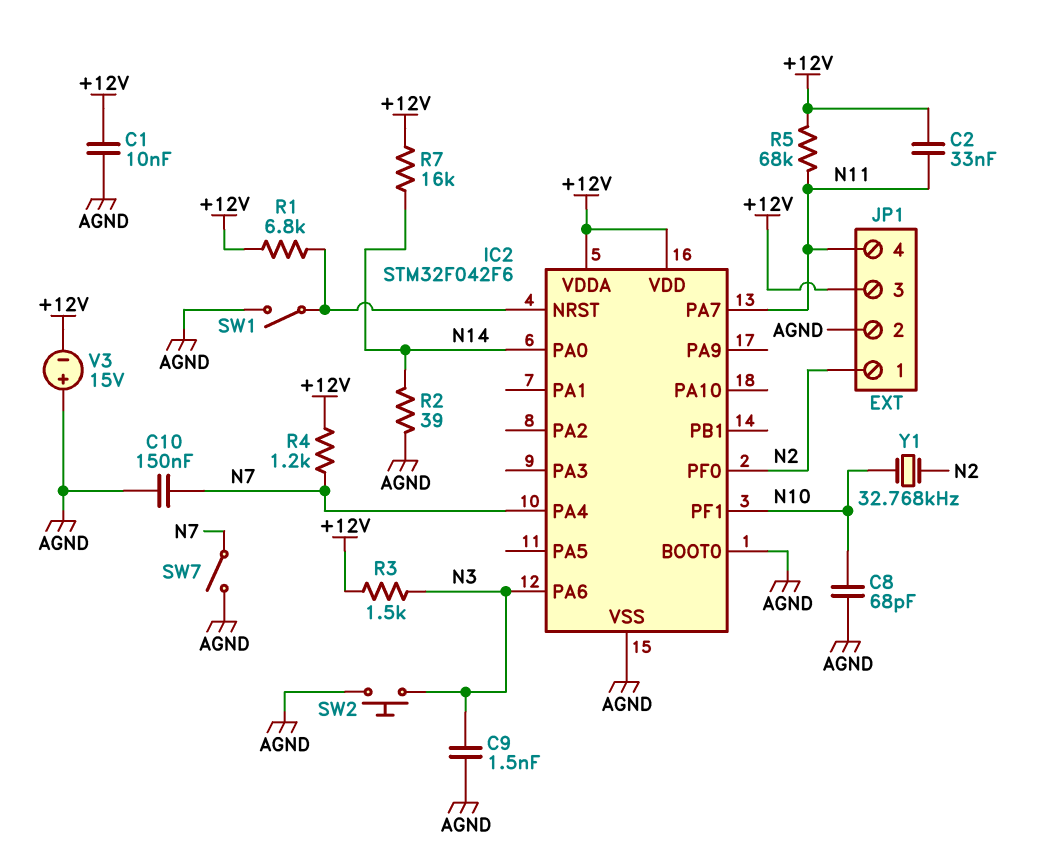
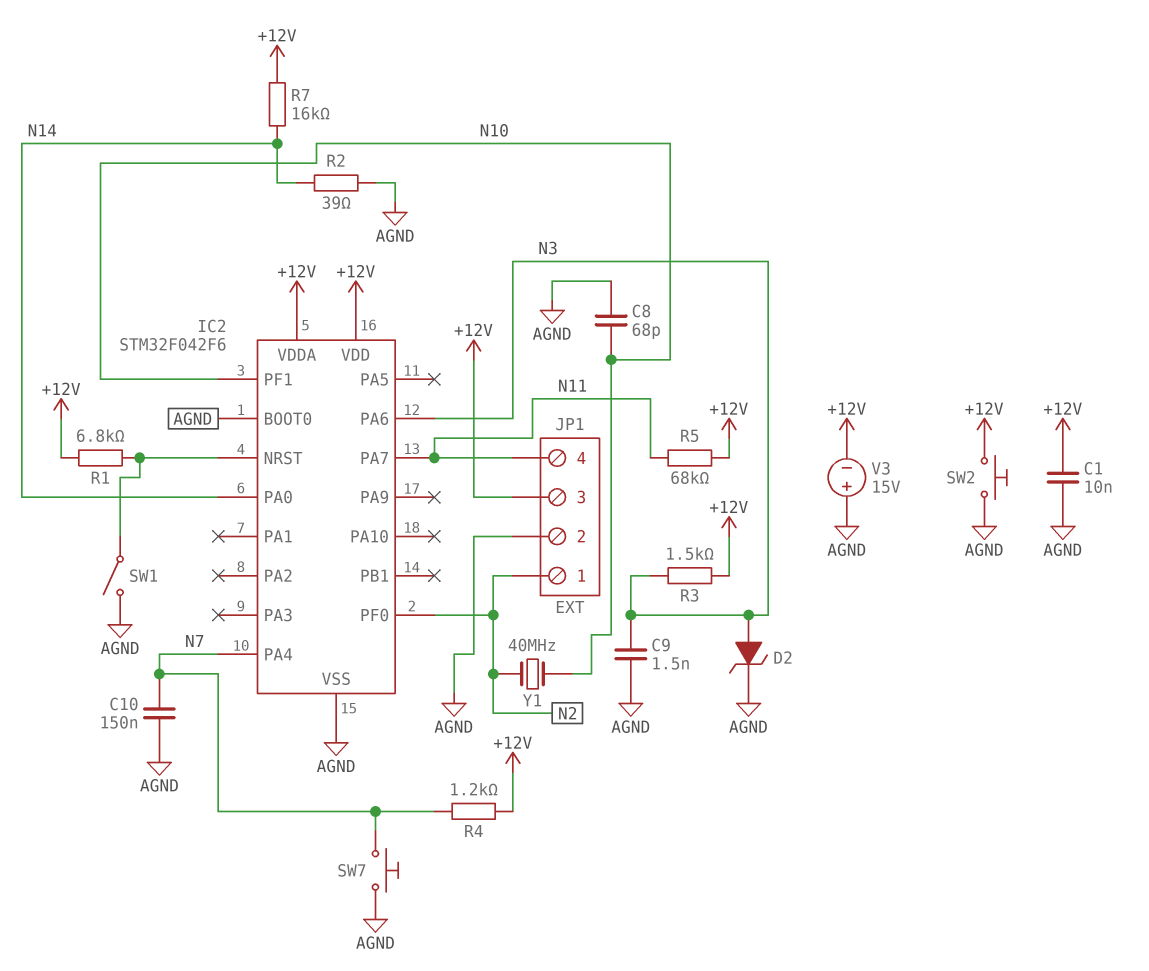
C2: 33nF (+12V, N11) -> none
D2: none -> zener (A N3, K AGND)
SW2: button (AGND, N3) -> button (+12V, AGND)
SW7: switch (AGND, N7) -> button (AGND, N7)
Y1: 32.768kHz (N2, N10) -> 40MHz (N2, N10)

